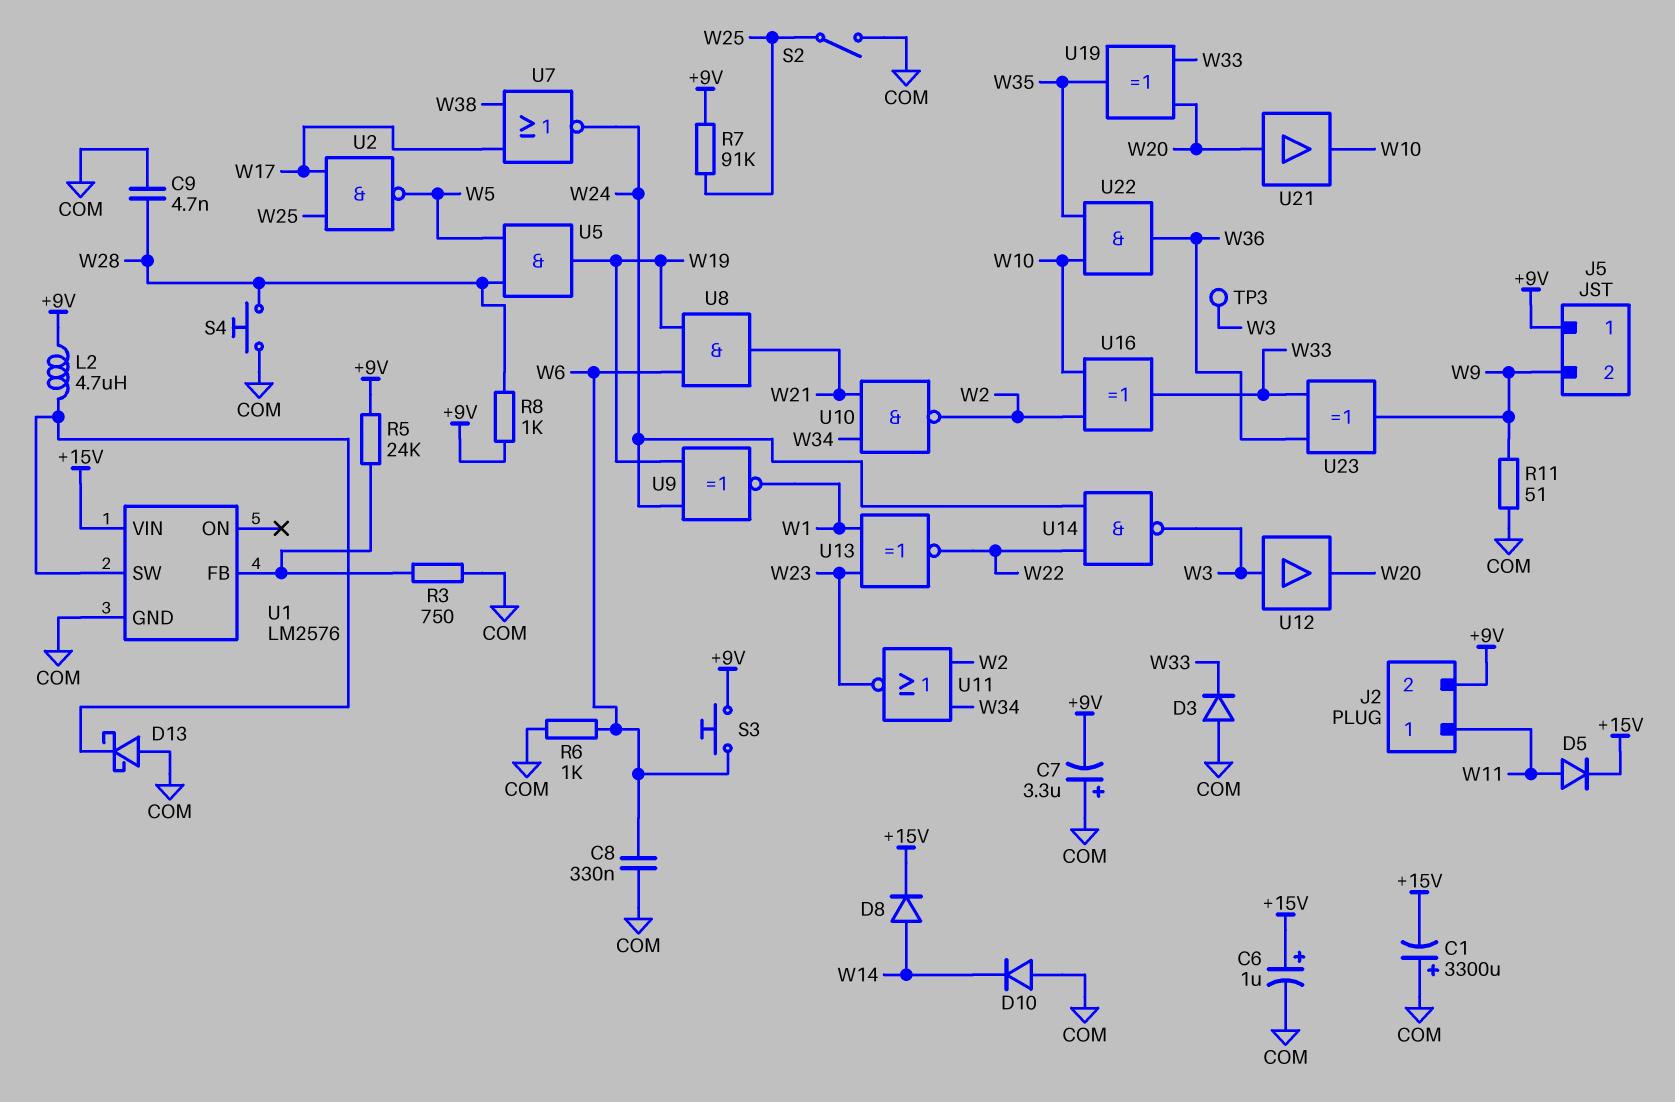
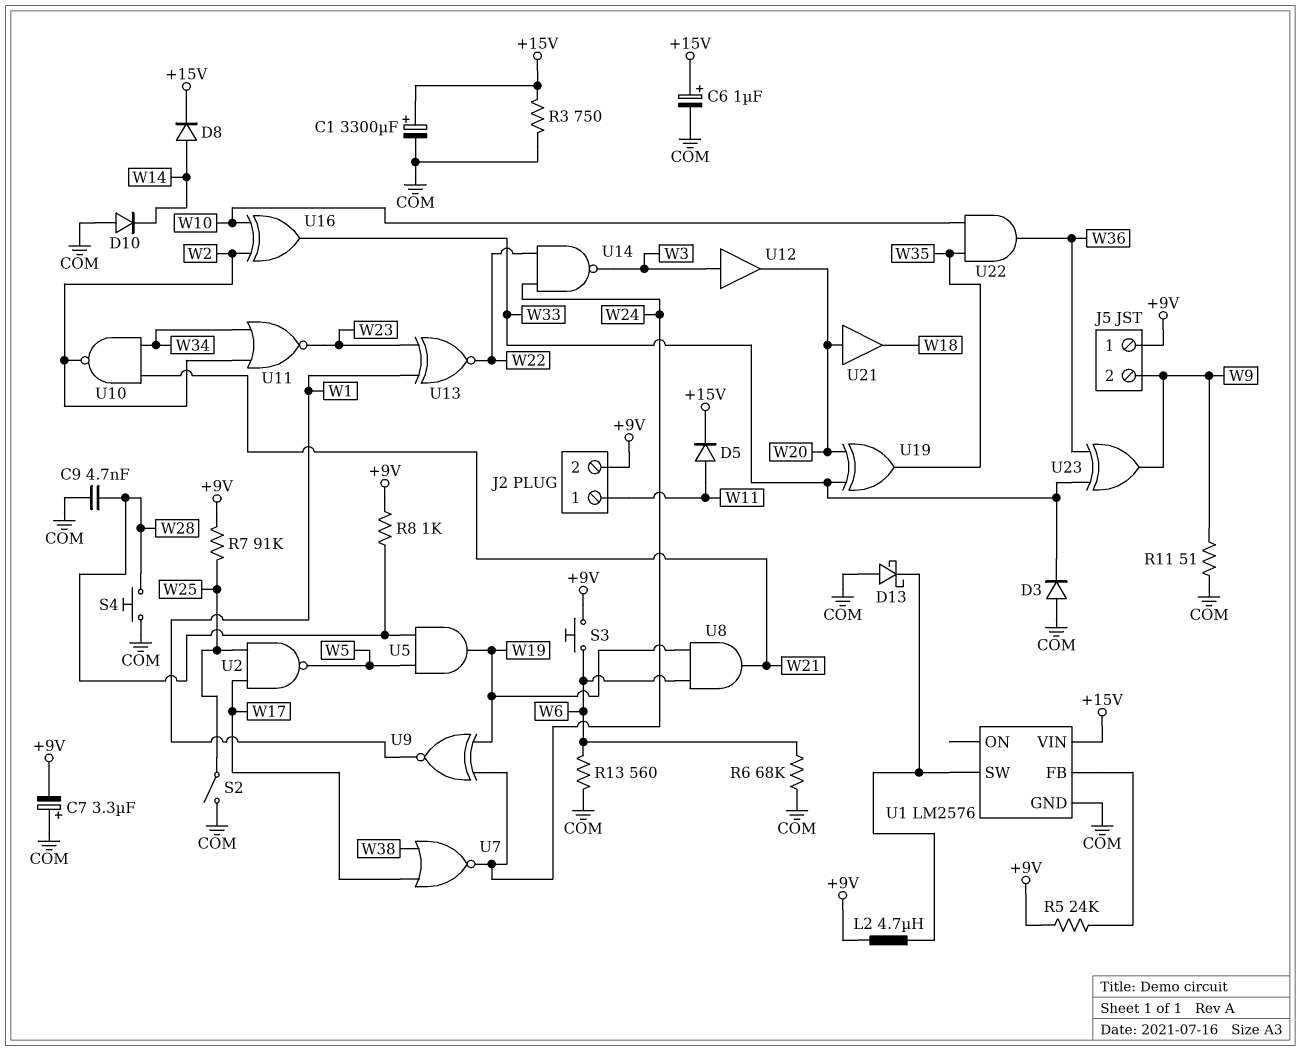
C1: 3300uF (plus COM, minus +15V) -> 3300uF (plus +15V, minus COM)
C8: 330nF (COM, W6) -> none
R3: 750 (COM, U1/FB) -> 750 (+15V, COM)
R6: 1k (COM, W6) -> 68k (COM, W6)
R13: none -> 560 (COM, W6)
TP3: test point (W3) -> none
U21: buffer (in W20, out W10) -> buffer (in W20, out W18)

